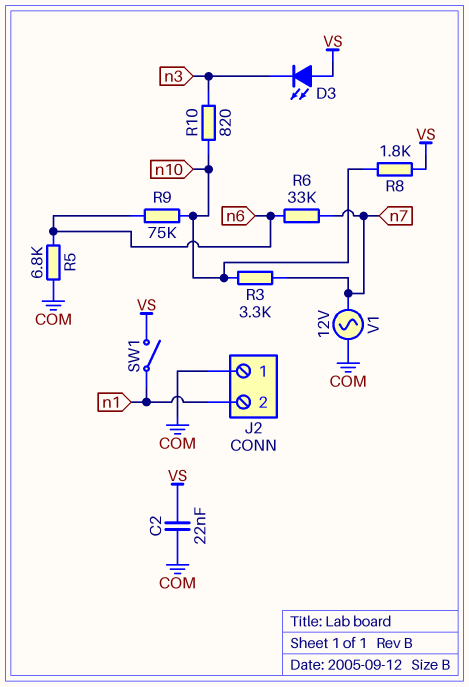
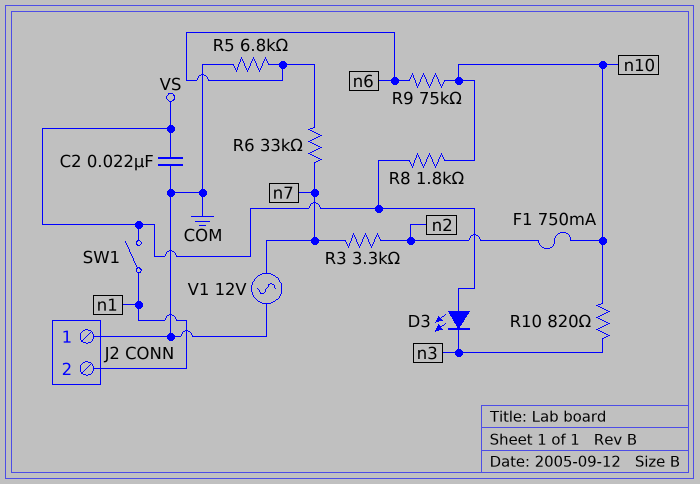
F1: none -> 750mA (n2, n10)
R3: 3.3k (n7, n10) -> 3.3k (n2, n7)

